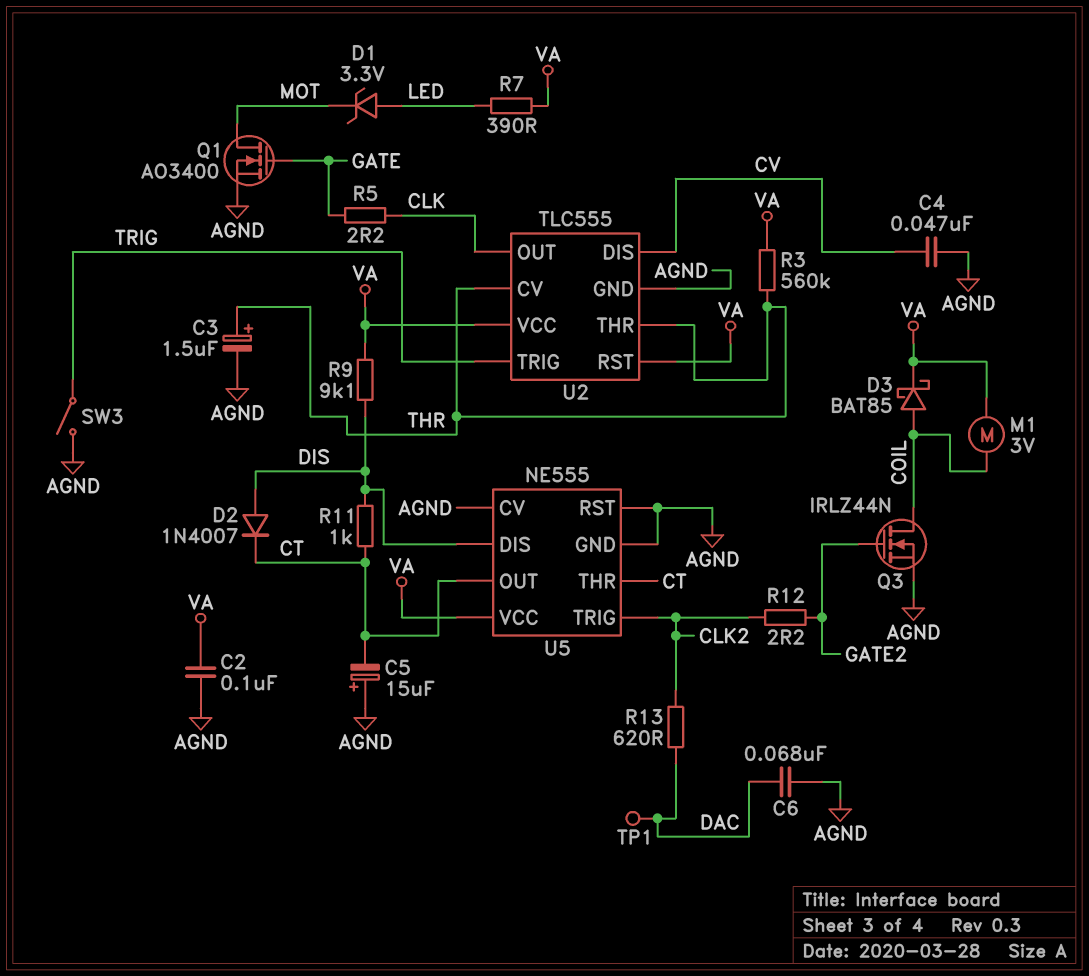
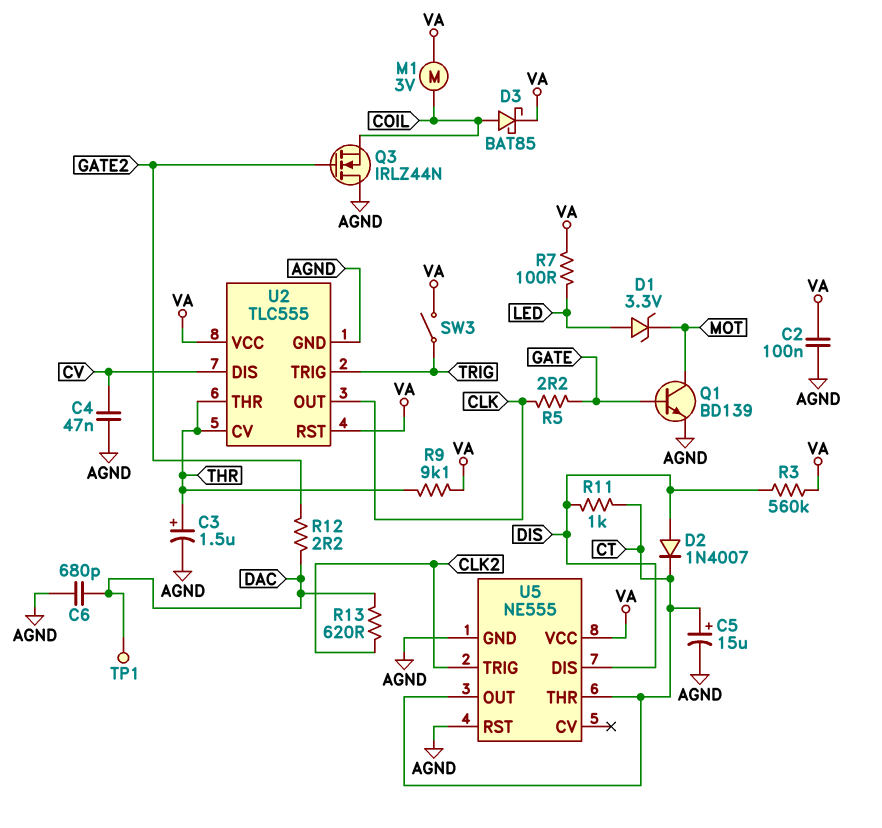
C5: 15uF (plus AGND, minus CT) -> 15uF (plus CT, minus AGND)
C6: 68nF (AGND, DAC) -> 680pF (AGND, DAC)
Q1: NMOS AO3400 (G GATE, D MOT, S AGND) -> NPN BD139 (B GATE, C MOT, E AGND)
Q3: NMOS IRLZ44N (G GATE2, D COIL, S AGND) -> NMOS IRLZ44N (G GATE2, D AGND, S COIL)
R3: 560k (THR, VA) -> 560k (DIS, VA)
R7: 390 (LED, VA) -> 100 (LED, VA)
R9: 9.1k (DIS, VA) -> 9.1k (THR, VA)
R12: 2.2 (CLK2, GATE2) -> 2.2 (DAC, GATE2)
SW3: switch (AGND, TRIG) -> switch (TRIG, VA)
U5 pin CV: AGND -> none

